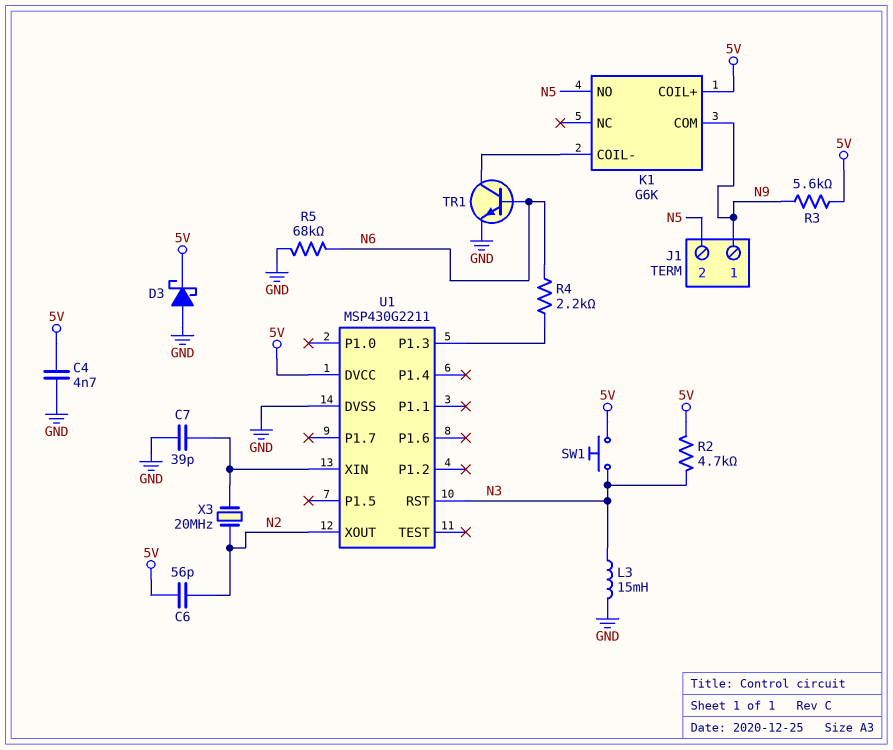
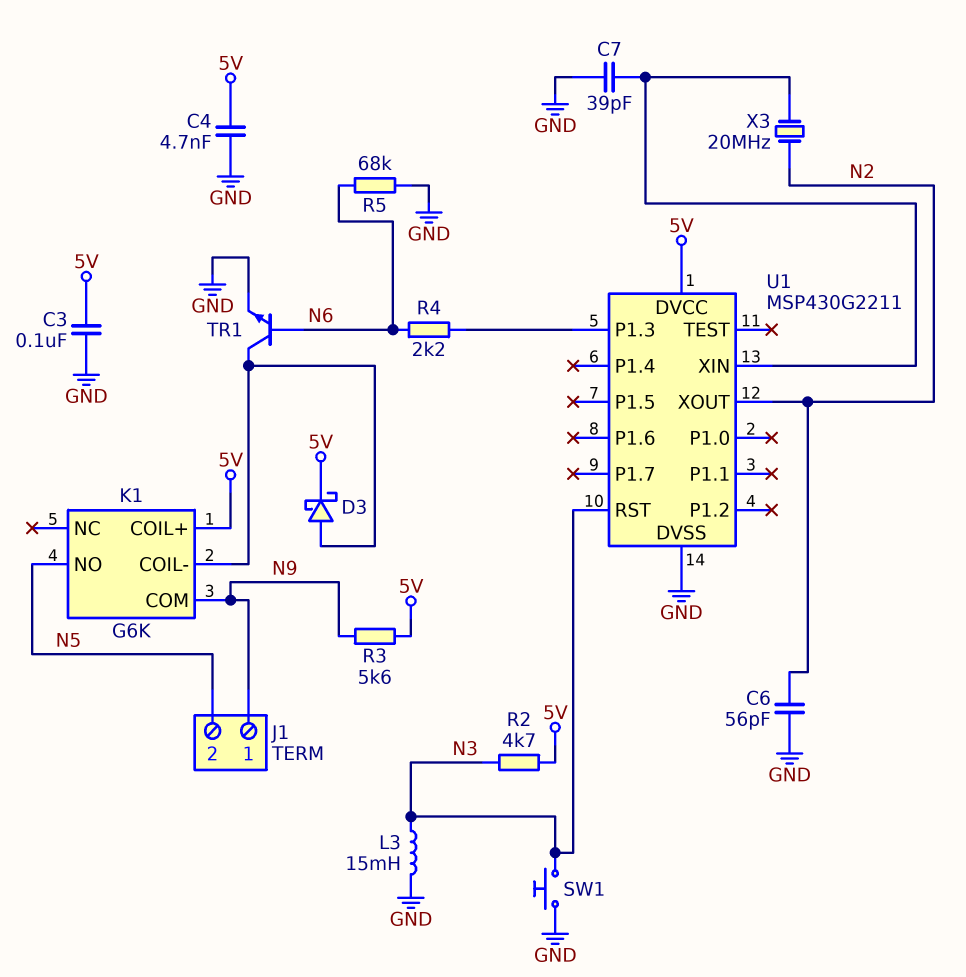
C3: none -> 100nF (5V, GND)
C6: 56pF (5V, N2) -> 56pF (GND, N2)
D3: schottky (A GND, K 5V) -> schottky (A K1/COIL-, K 5V)
SW1: button (5V, N3) -> button (GND, N3)

